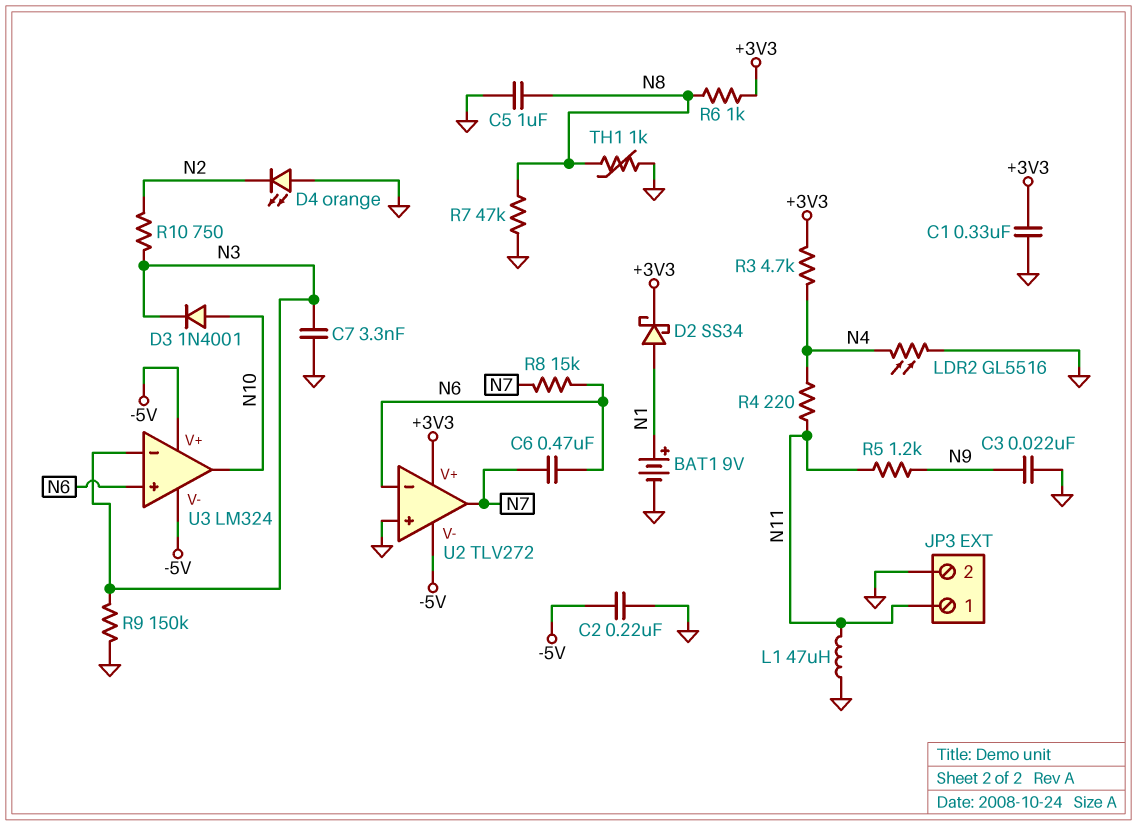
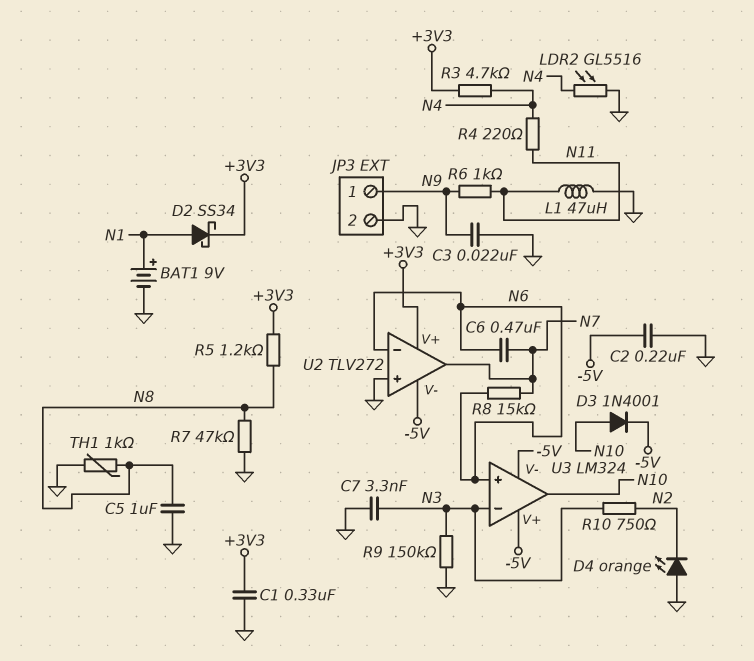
D3: diode 1N4001 (A N10, K N3) -> diode 1N4001 (A N10, K -5V)
JP3 pin 1: N11 -> N9
R5: 1.2k (N9, N11) -> 1.2k (+3V3, N8)
R6: 1k (+3V3, N8) -> 1k (N9, N11)

